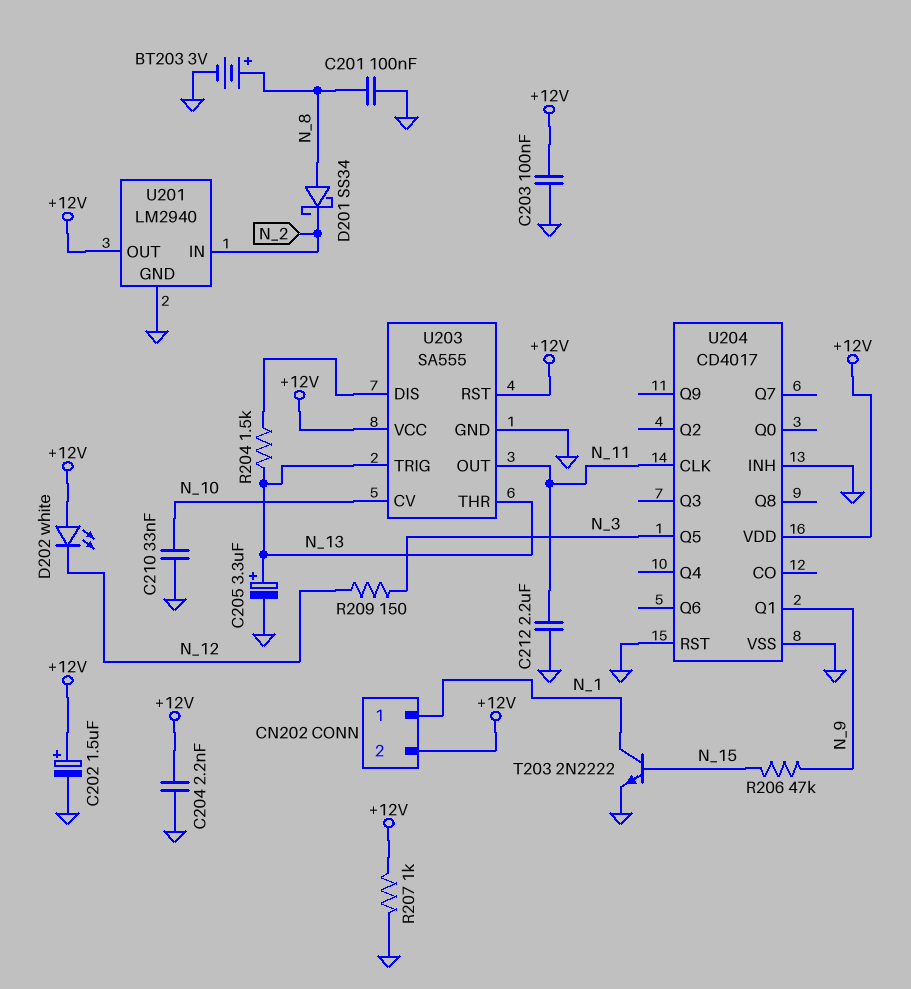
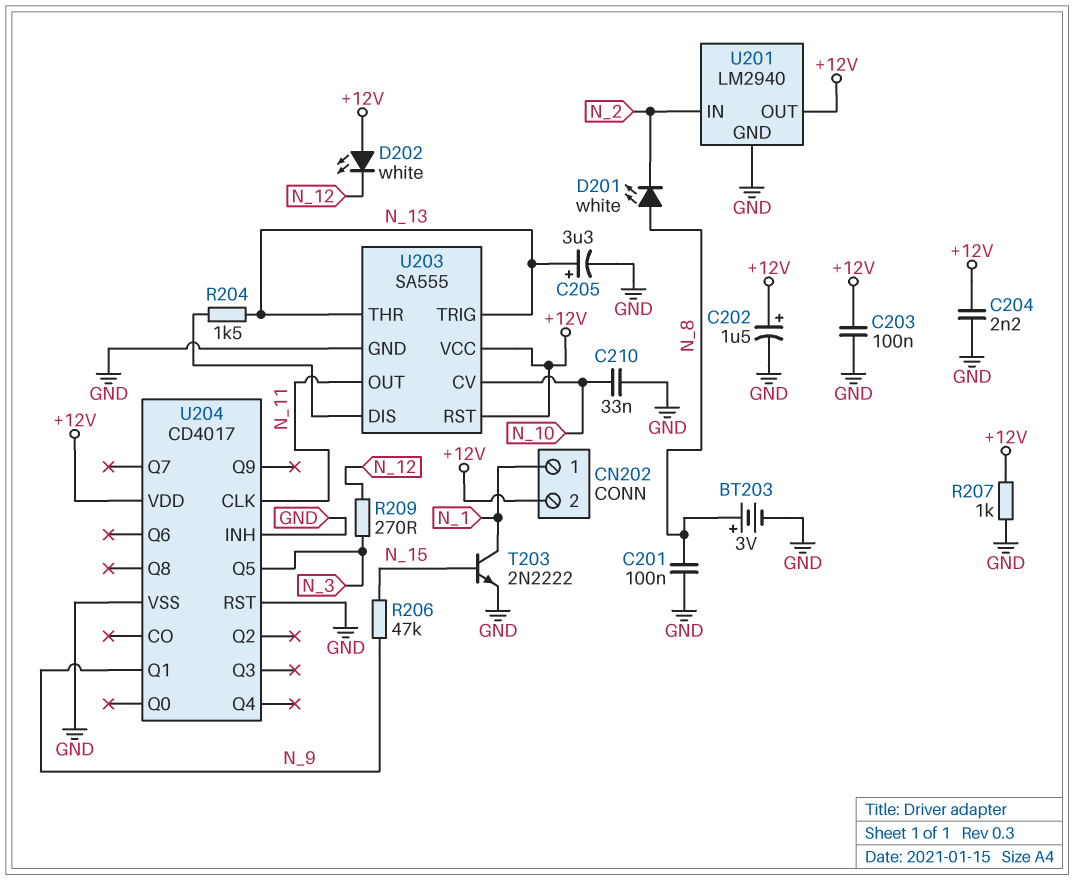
C212: 2.2uF (GND, N_11) -> none
D201: schottky SS34 (A N_8, K N_2) -> LED white (A N_8, K N_2)
R209: 150 (N_3, N_12) -> 270 (N_3, N_12)

